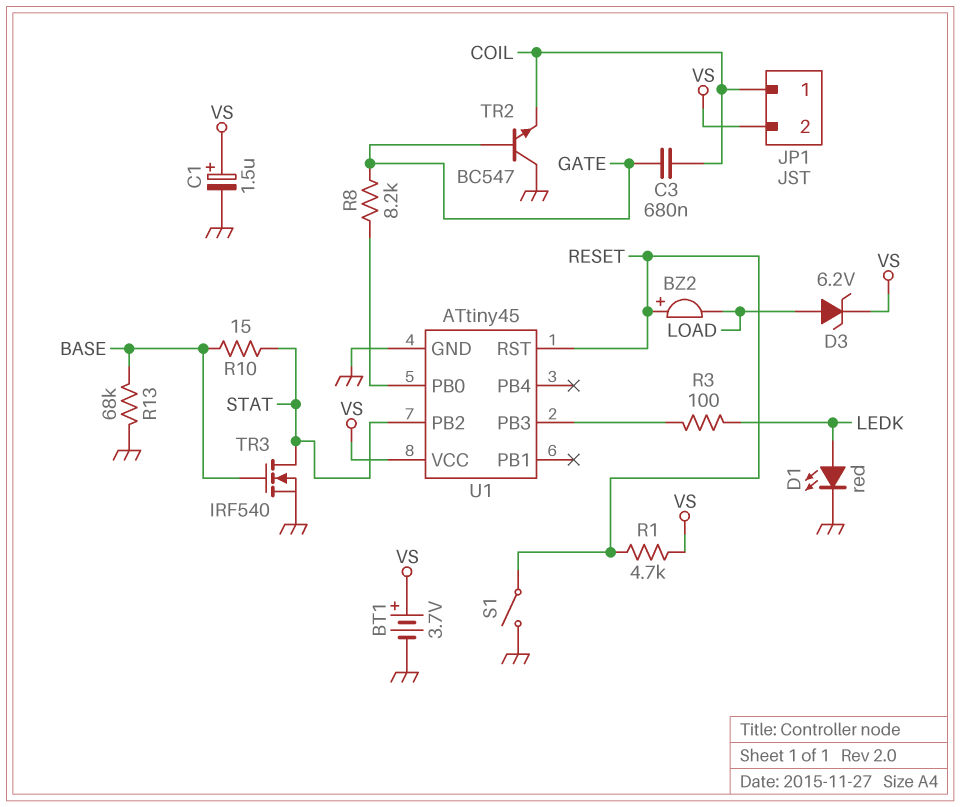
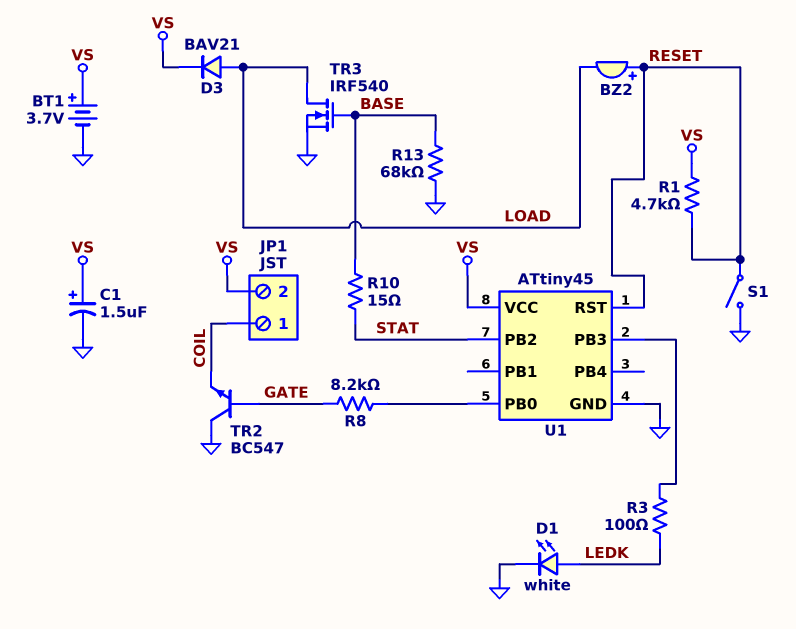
C3: 680nF (COIL, GATE) -> none
D1: LED red (A LEDK, K GND) -> LED white (A LEDK, K GND)
D3: zener 6.2V (A LOAD, K VS) -> diode BAV21 (A LOAD, K VS)
TR3: NMOS IRF540 (G BASE, D STAT, S GND) -> NMOS IRF540 (G BASE, D LOAD, S GND)

